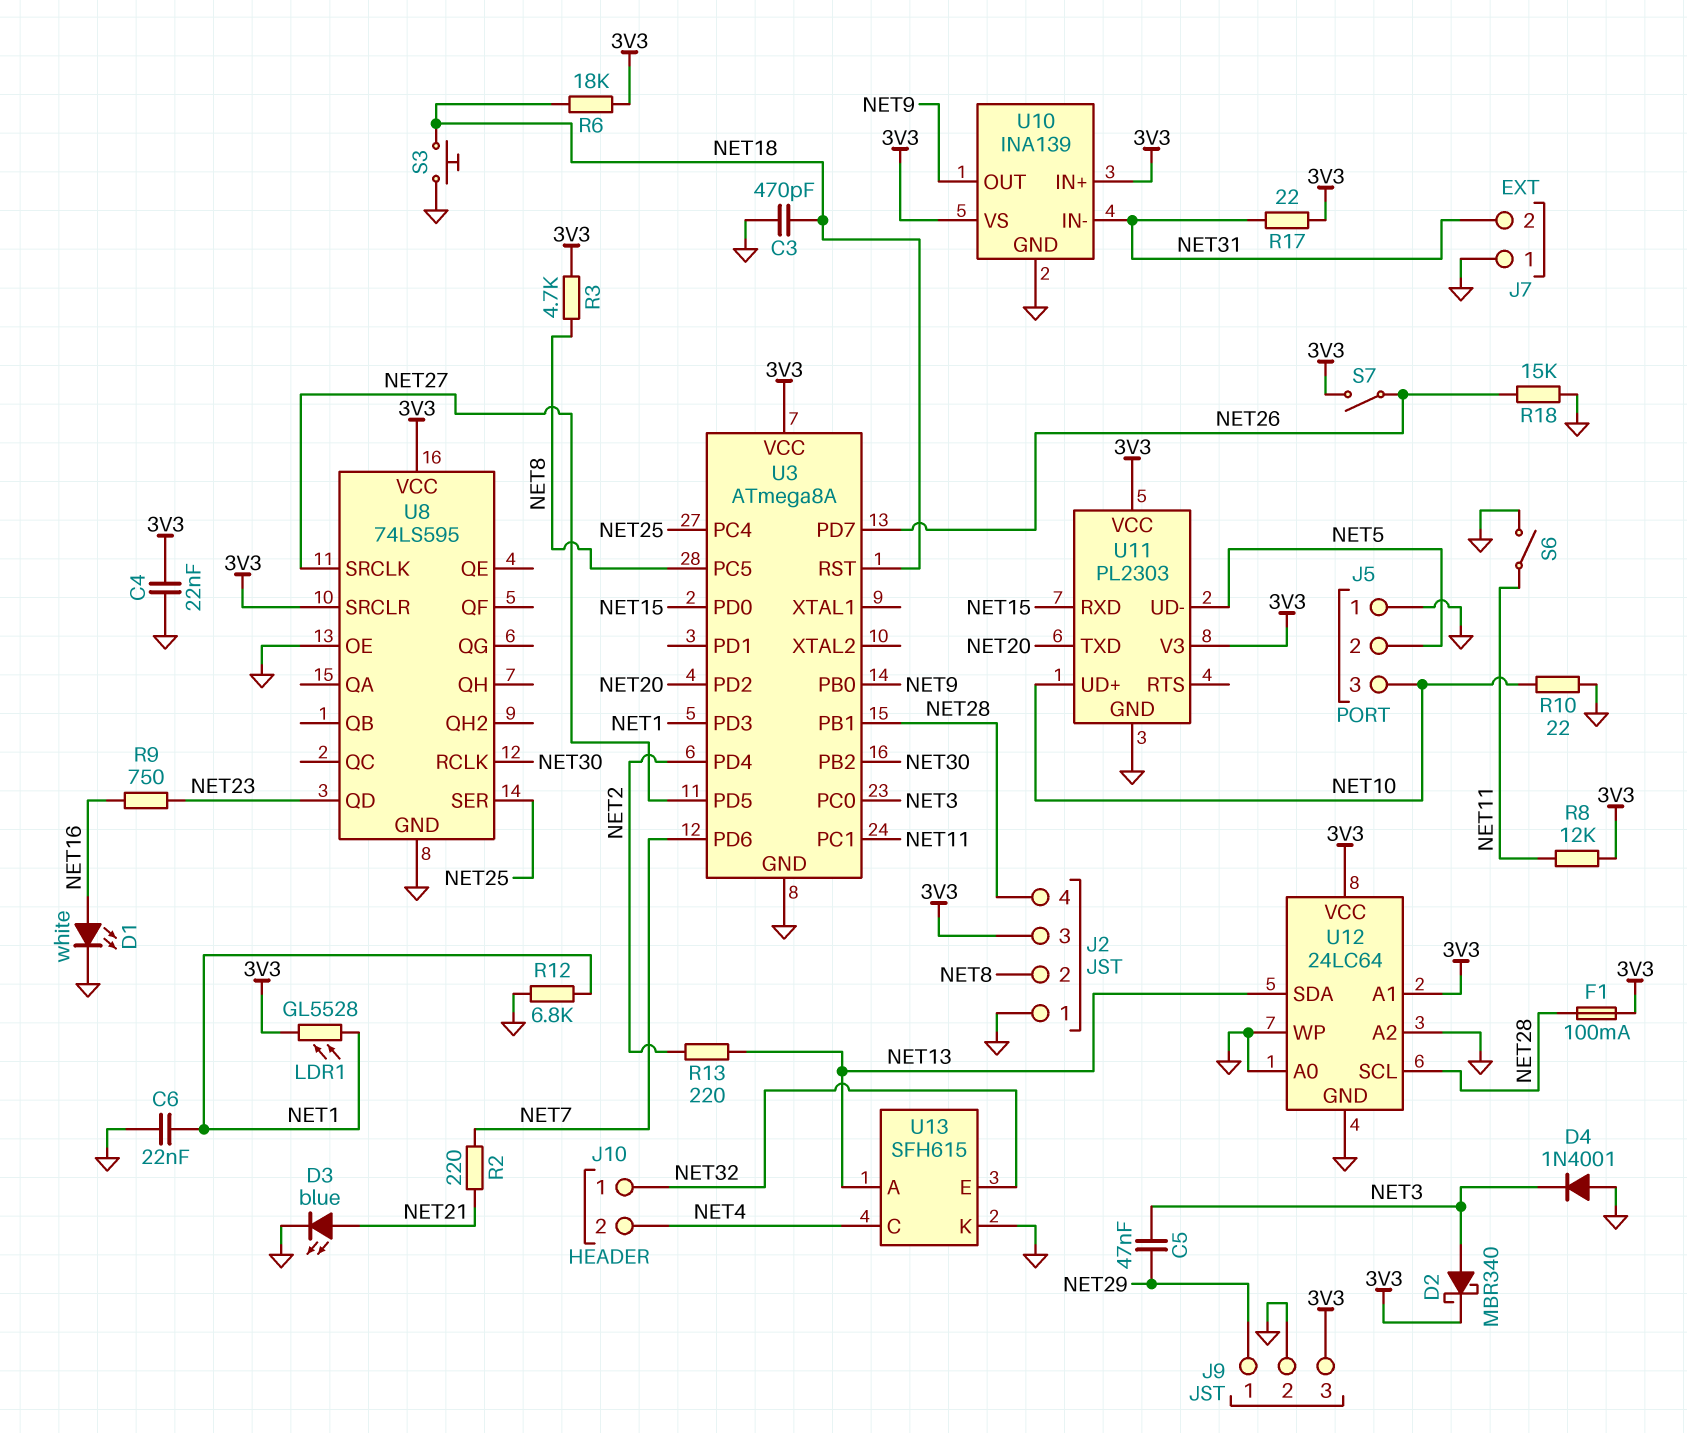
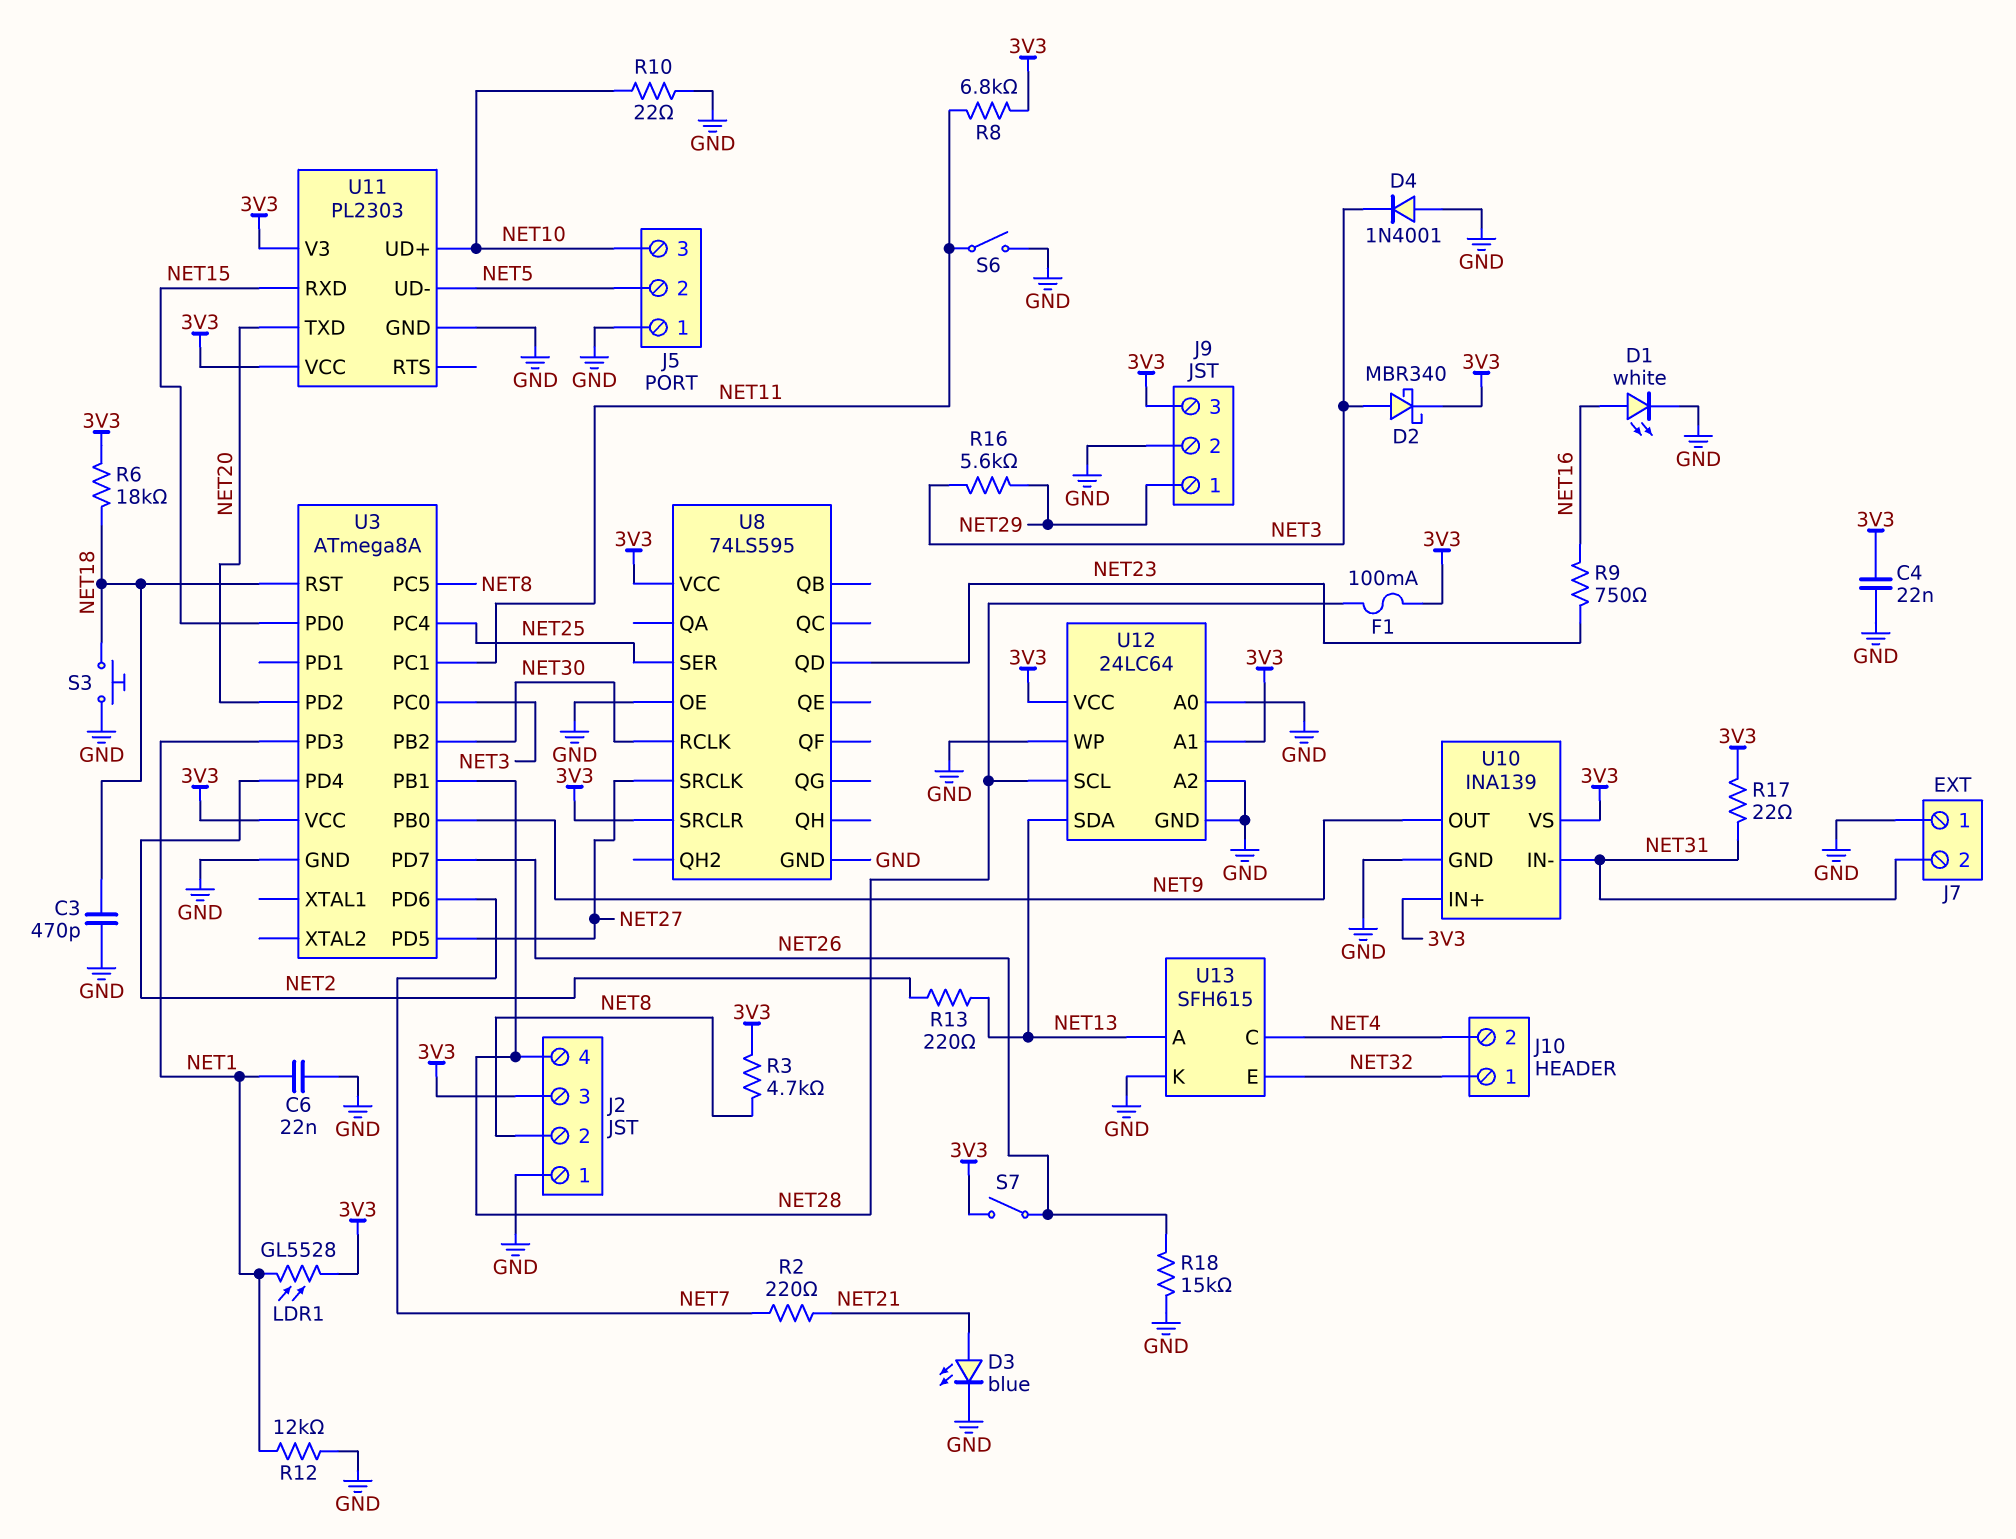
C5: 47nF (NET3, NET29) -> none
R8: 12k (3V3, NET11) -> 6.8k (3V3, NET11)
R12: 6.8k (GND, NET1) -> 12k (GND, NET1)
R16: none -> 5.6k (NET3, NET29)

